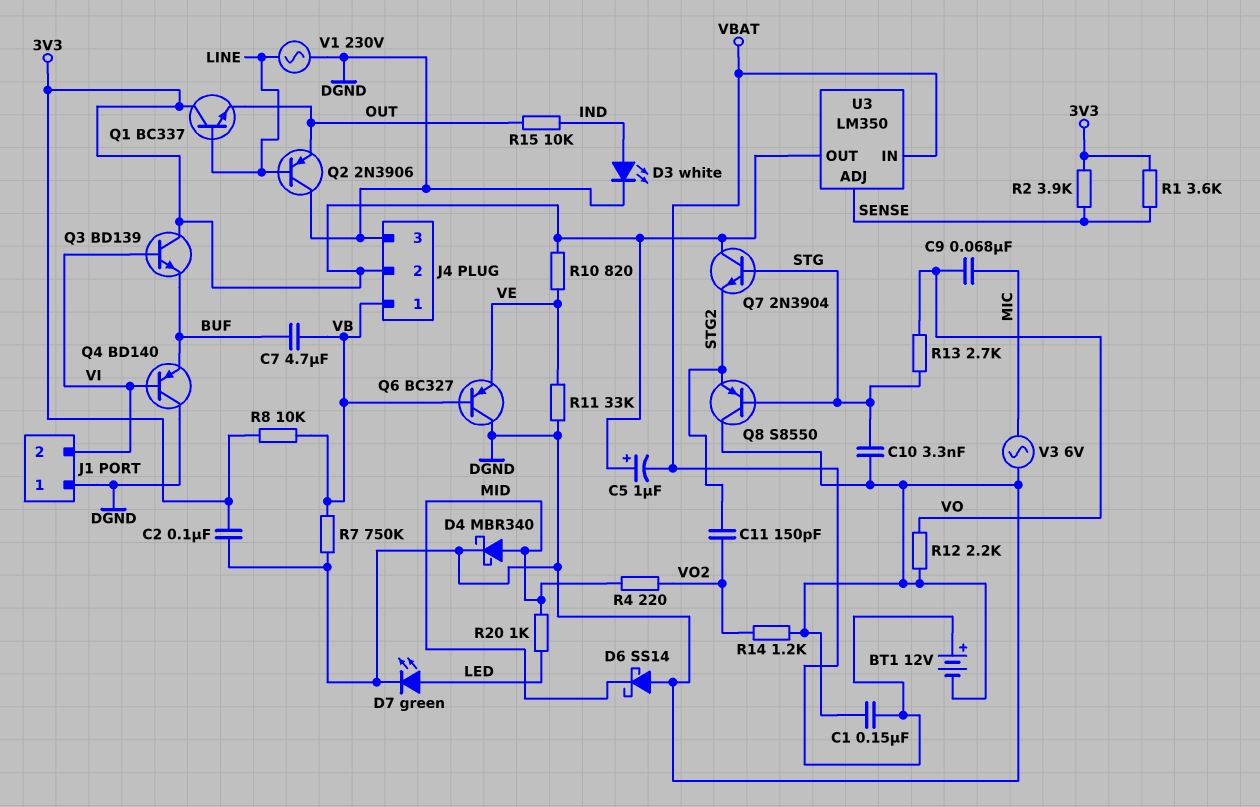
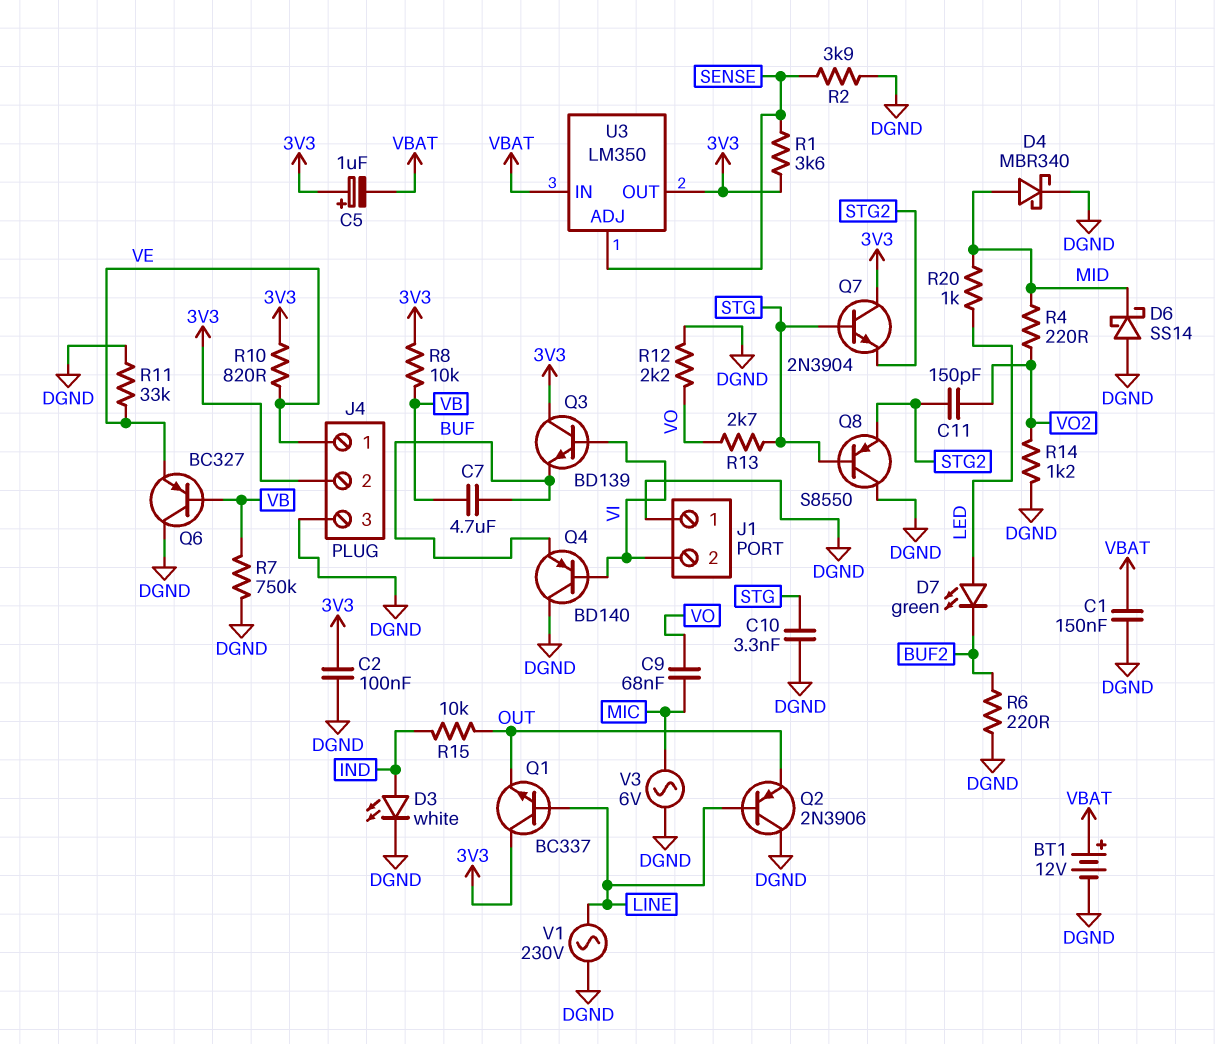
D7: LED green (A LED, K DGND) -> LED green (A LED, K BUF2)
J4 pin 1: VB -> VE
R2: 3.9k (3V3, SENSE) -> 3.9k (DGND, SENSE)
R6: none -> 220 (BUF2, DGND)

